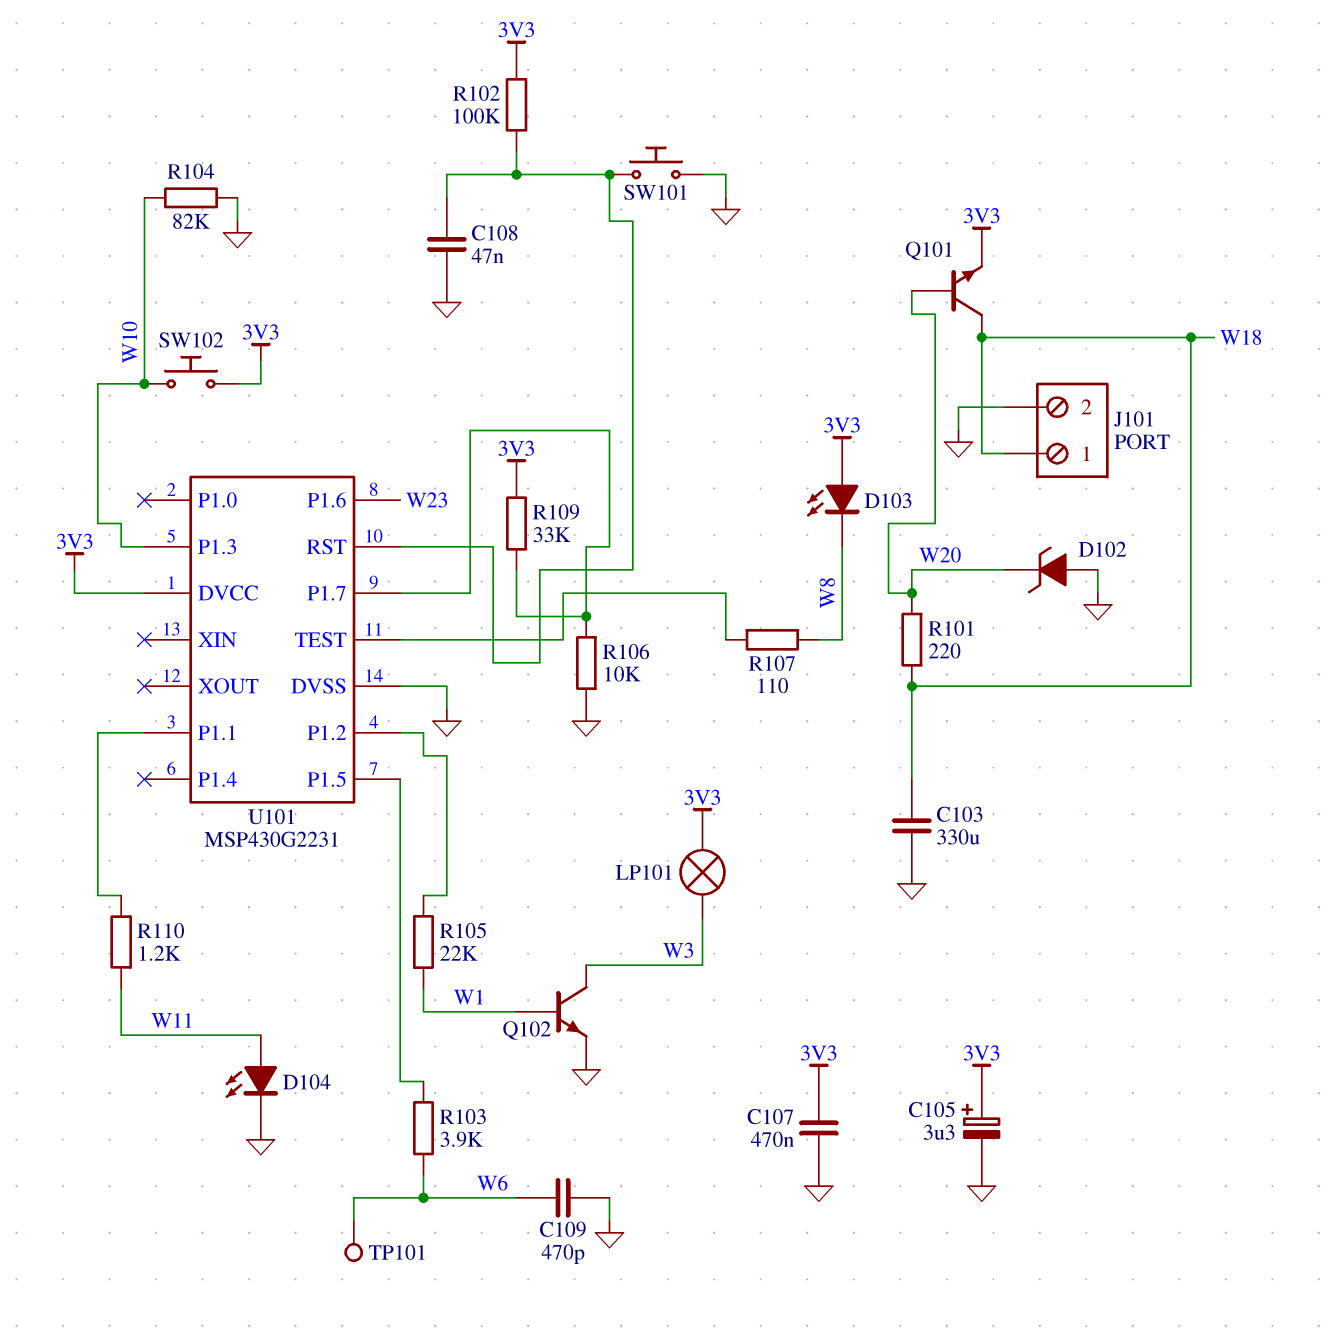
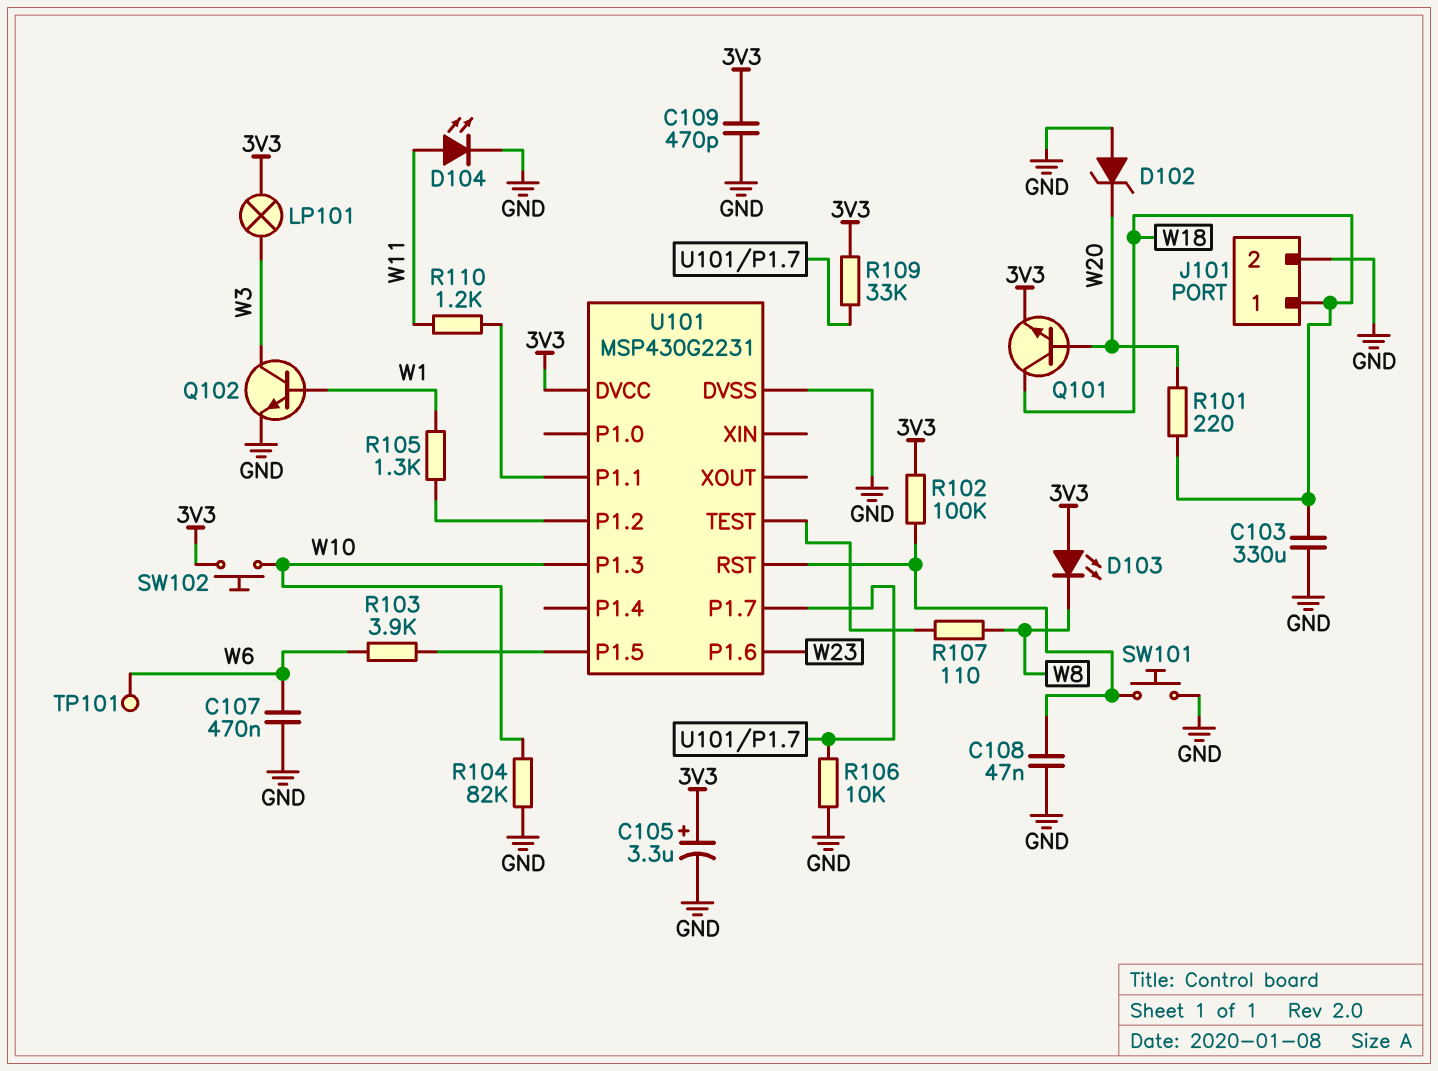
C107: 470nF (3V3, GND) -> 470nF (GND, W6)
C109: 470pF (GND, W6) -> 470pF (3V3, GND)
R105: 22k (U101/P1.2, W1) -> 1.3k (U101/P1.2, W1)

